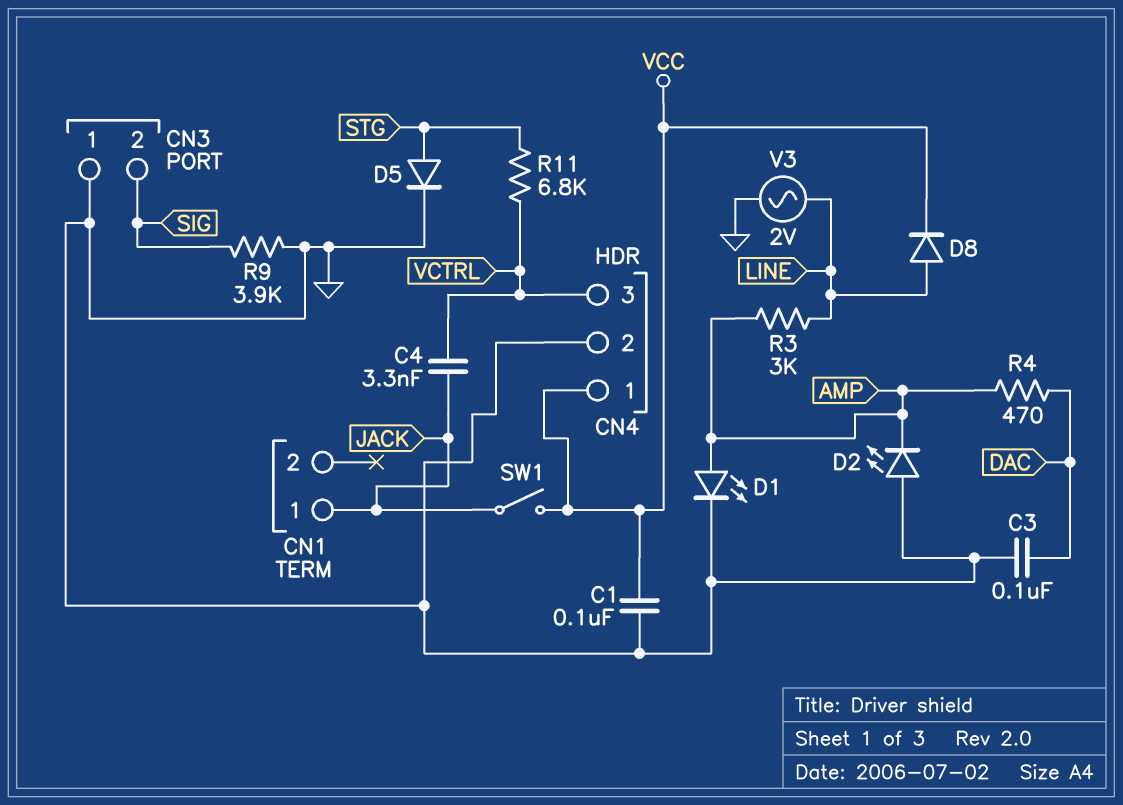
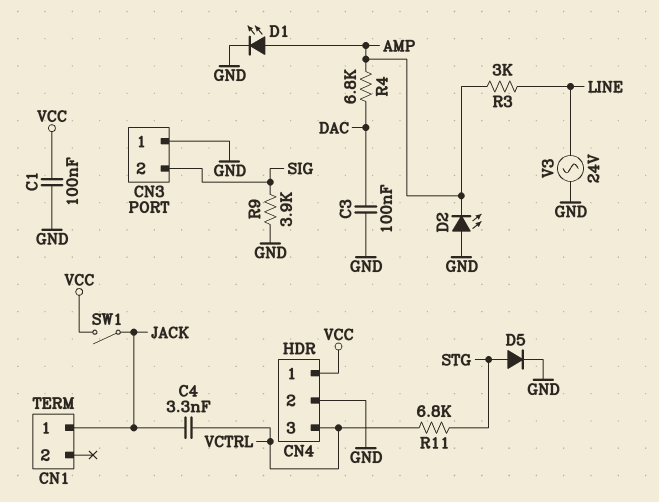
D8: diode (A LINE, K VCC) -> none
R4: 470 (AMP, DAC) -> 6.8k (AMP, DAC)
V3: AC 2V (GND, LINE) -> AC 24V (GND, LINE)

